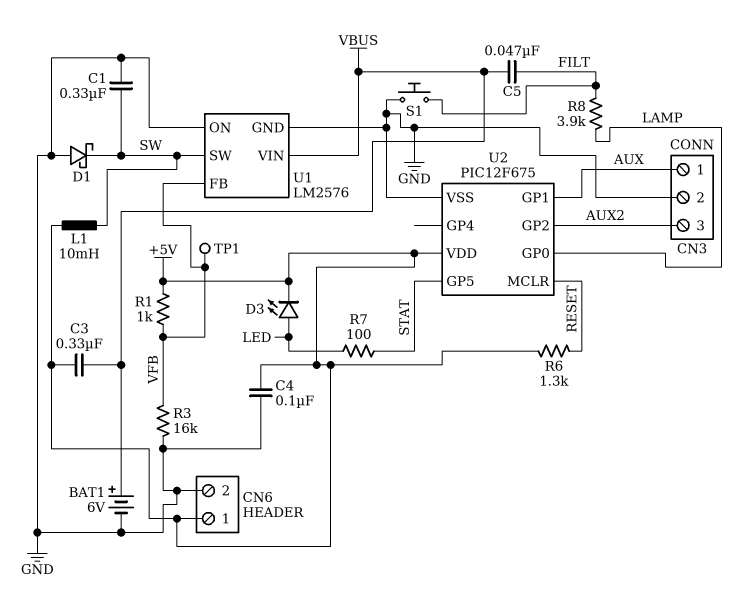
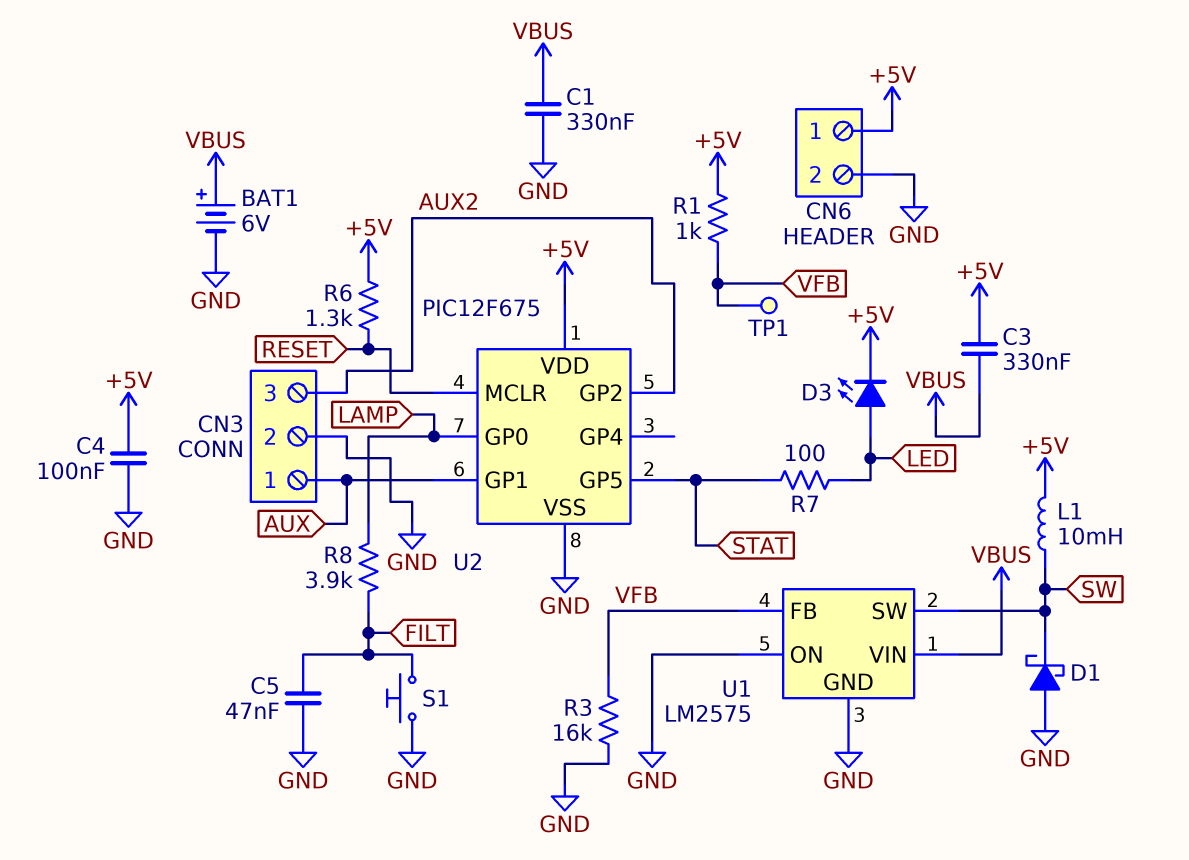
C1: 330nF (GND, SW) -> 330nF (GND, VBUS)
C5: 47nF (FILT, VBUS) -> 47nF (FILT, GND)
U1: LM2576 -> LM2575

